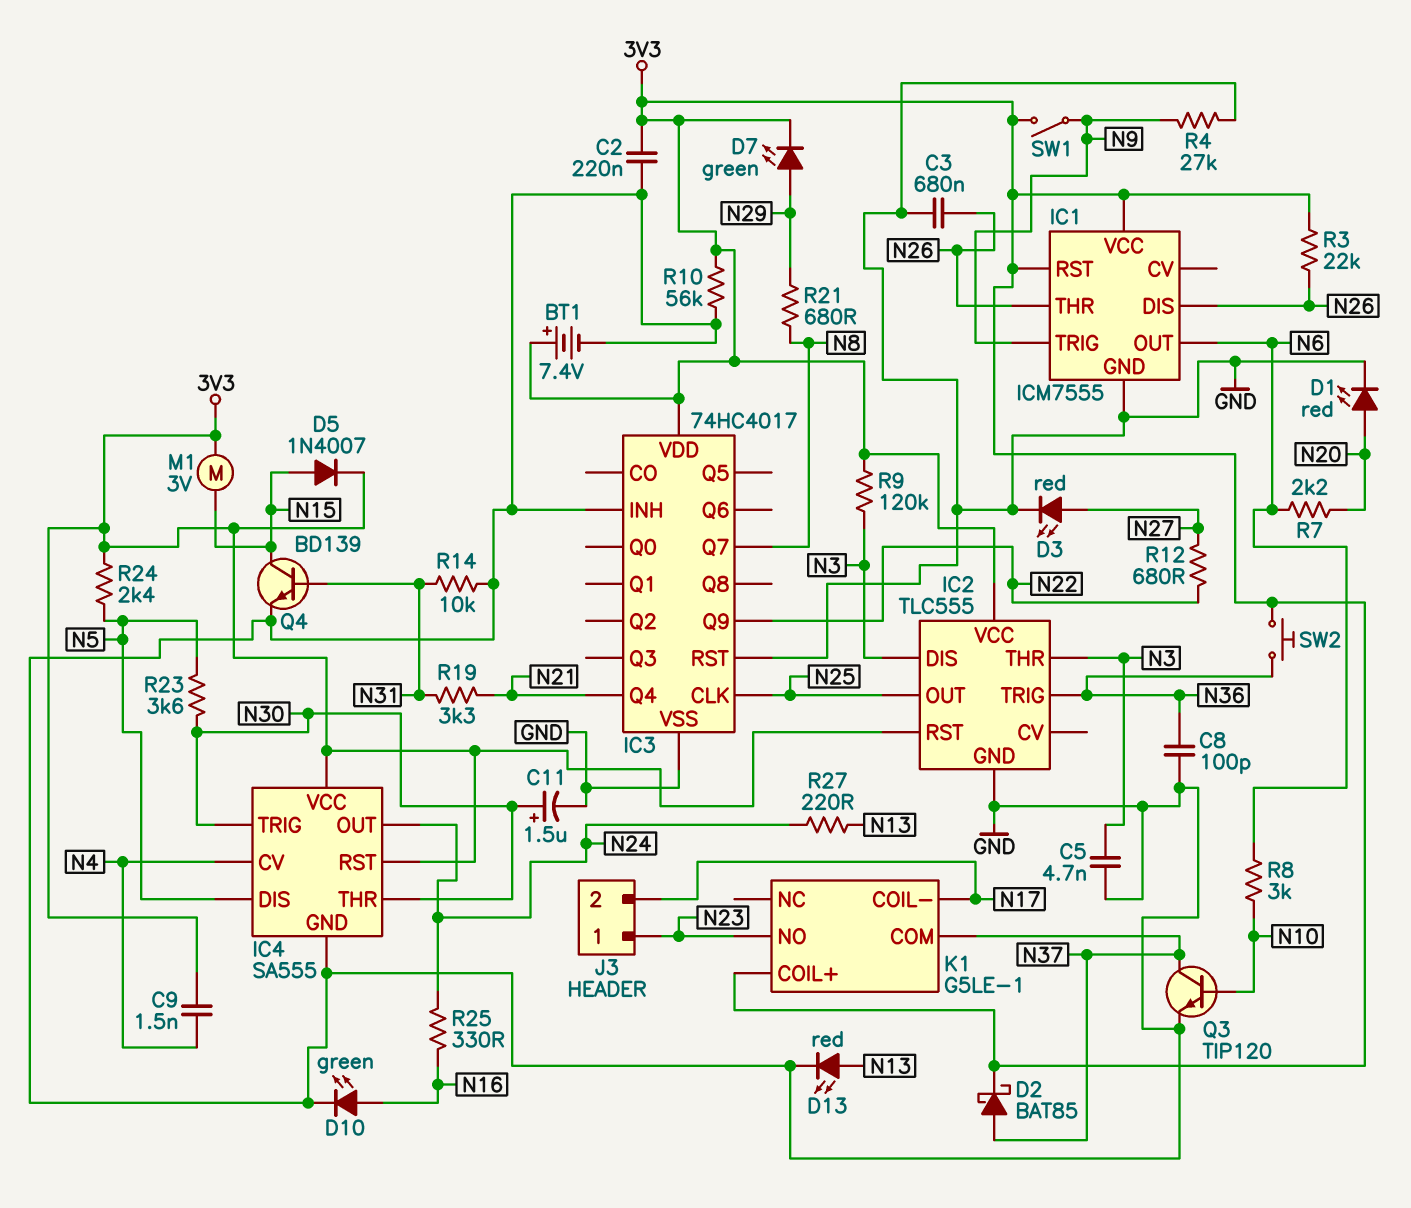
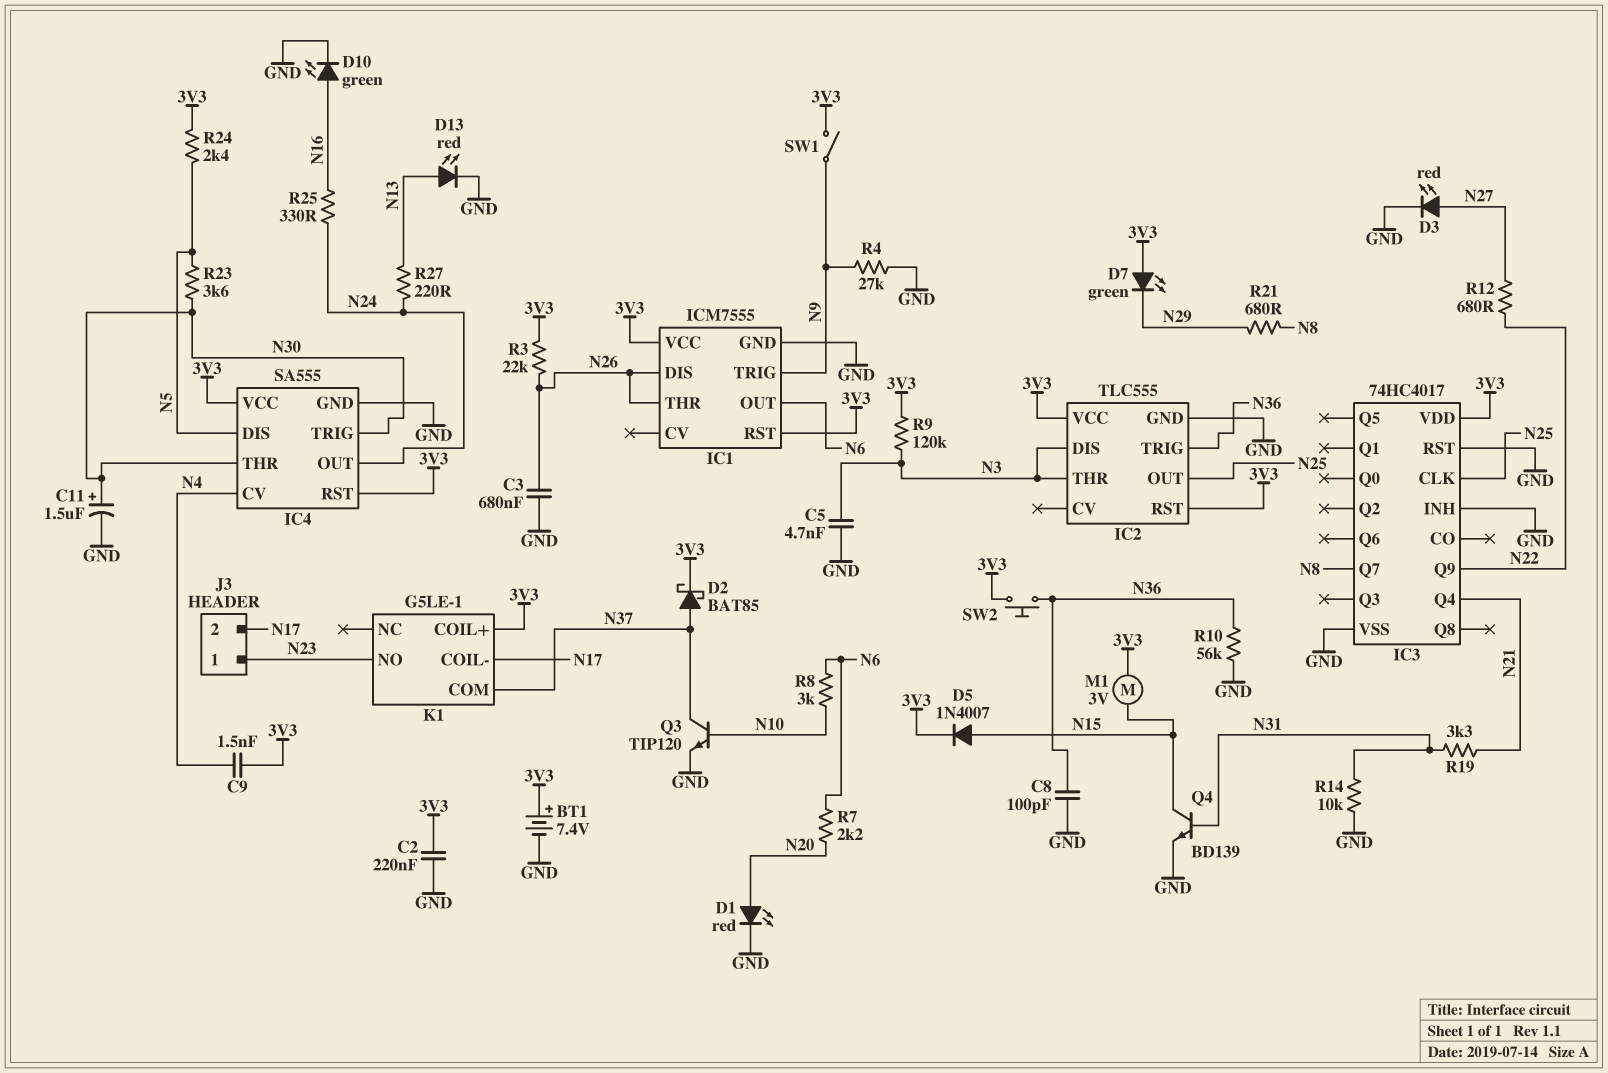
D7: LED green (A N29, K 3V3) -> LED green (A 3V3, K N29)
R10: 56k (3V3, GND) -> 56k (GND, N36)

